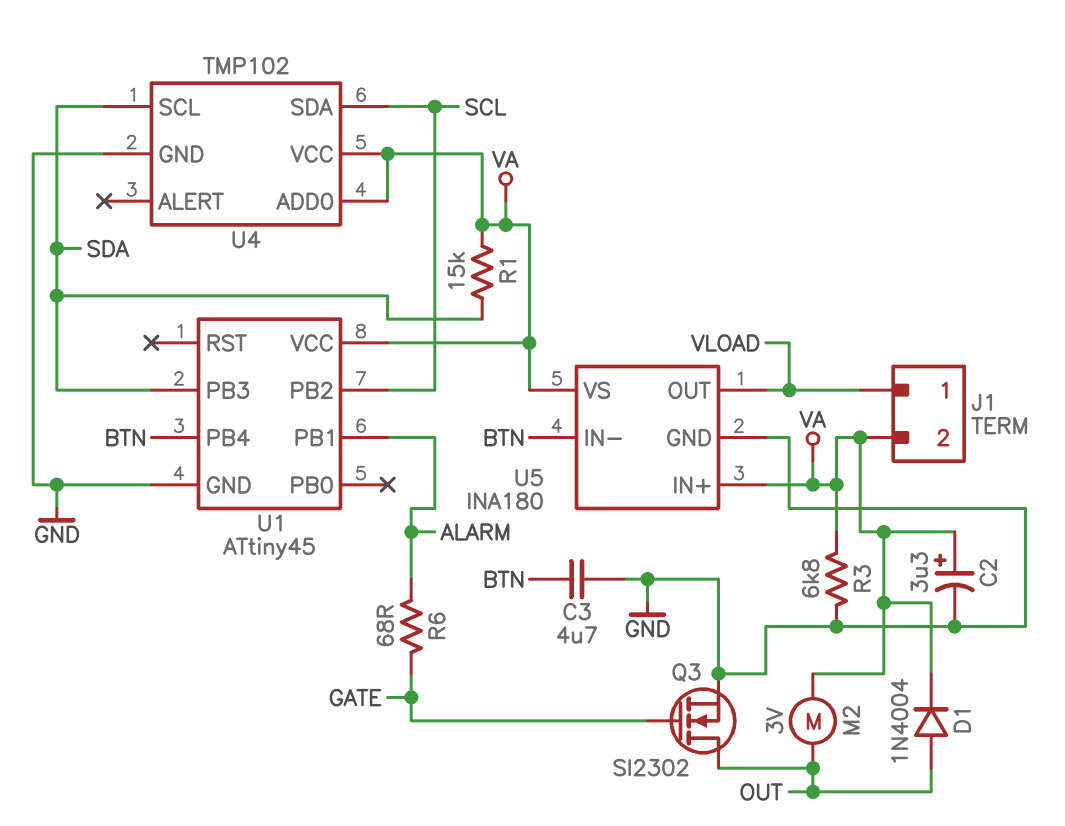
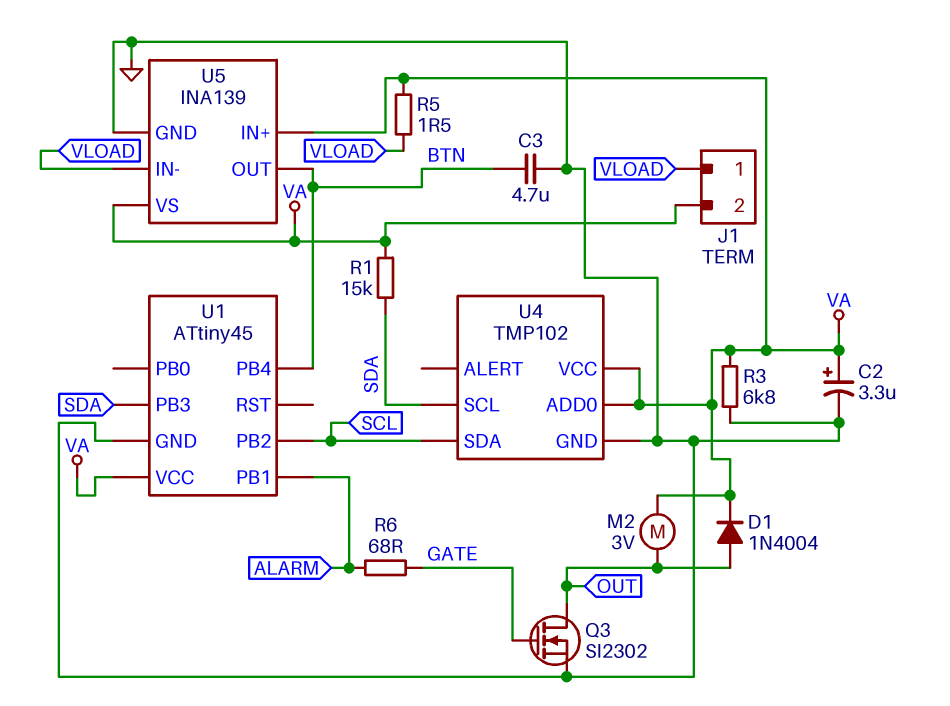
R5: none -> 1.5 (VA, VLOAD)
U5: INA180 -> INA139
U5 pin IN-: BTN -> VLOAD
U5 pin OUT: VLOAD -> BTN

